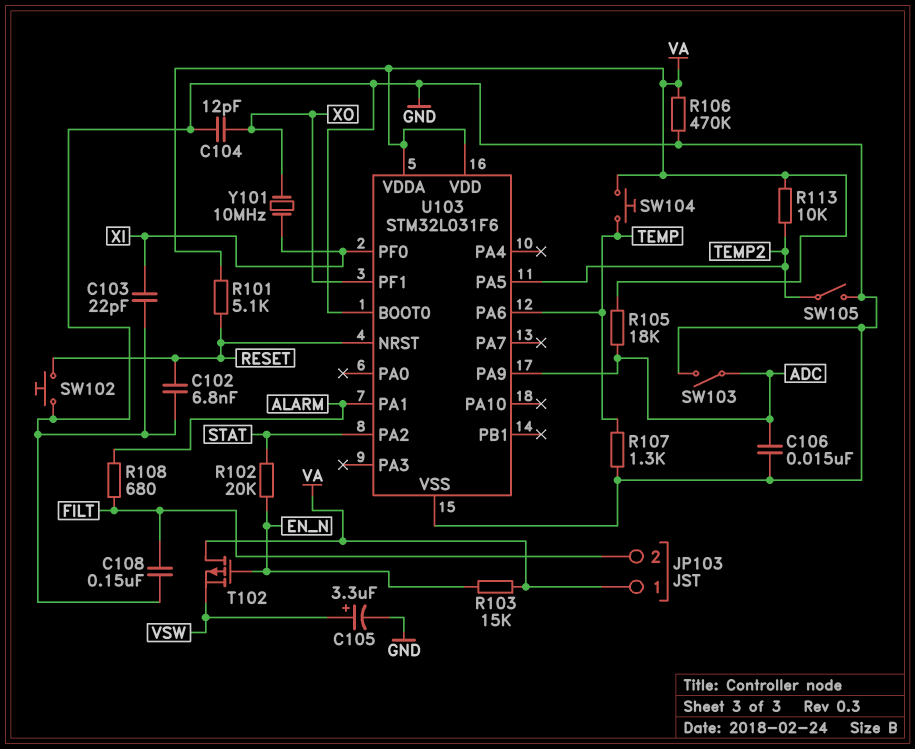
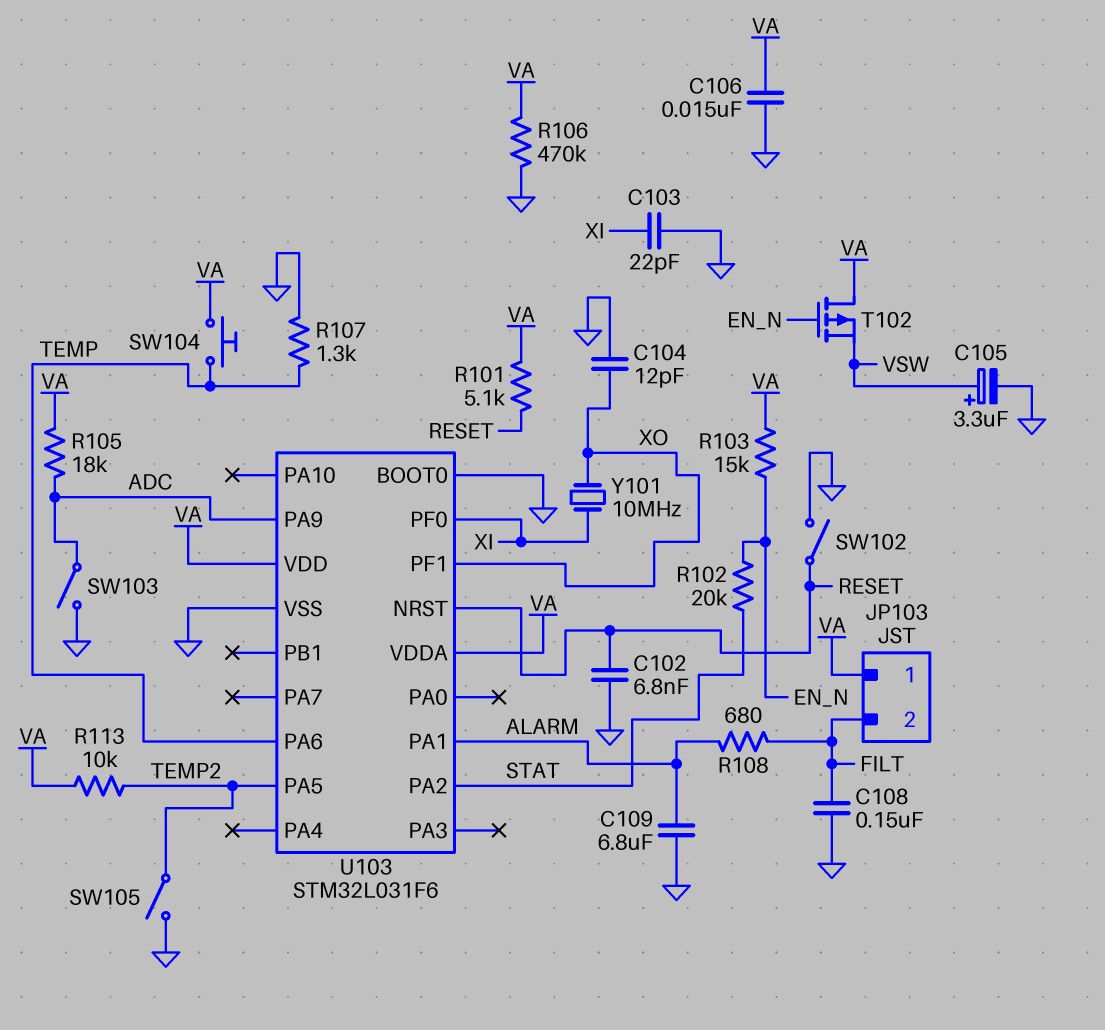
C106: 15nF (ADC, GND) -> 15nF (GND, VA)
C109: none -> 6.8uF (ALARM, GND)
SW102: button (GND, RESET) -> switch (GND, RESET)

